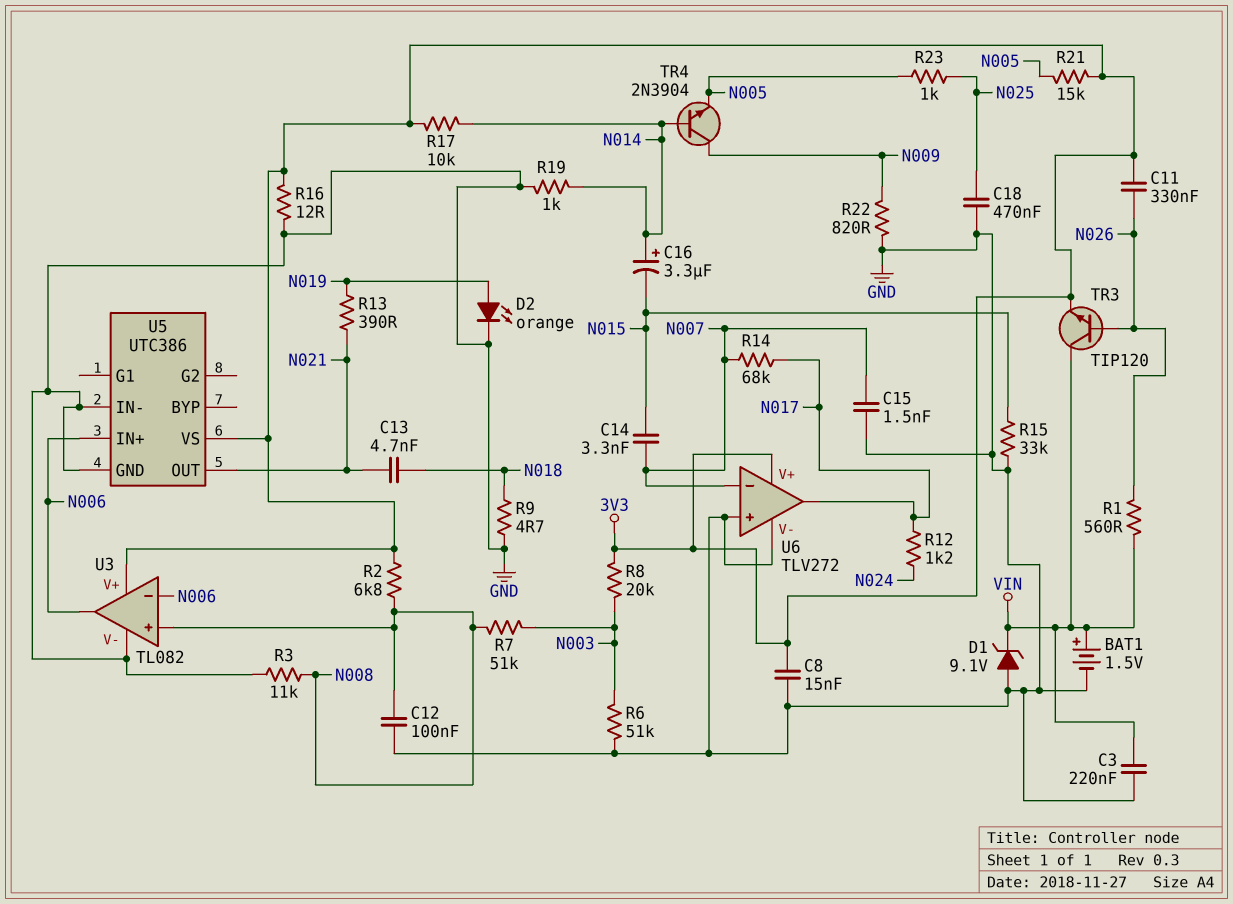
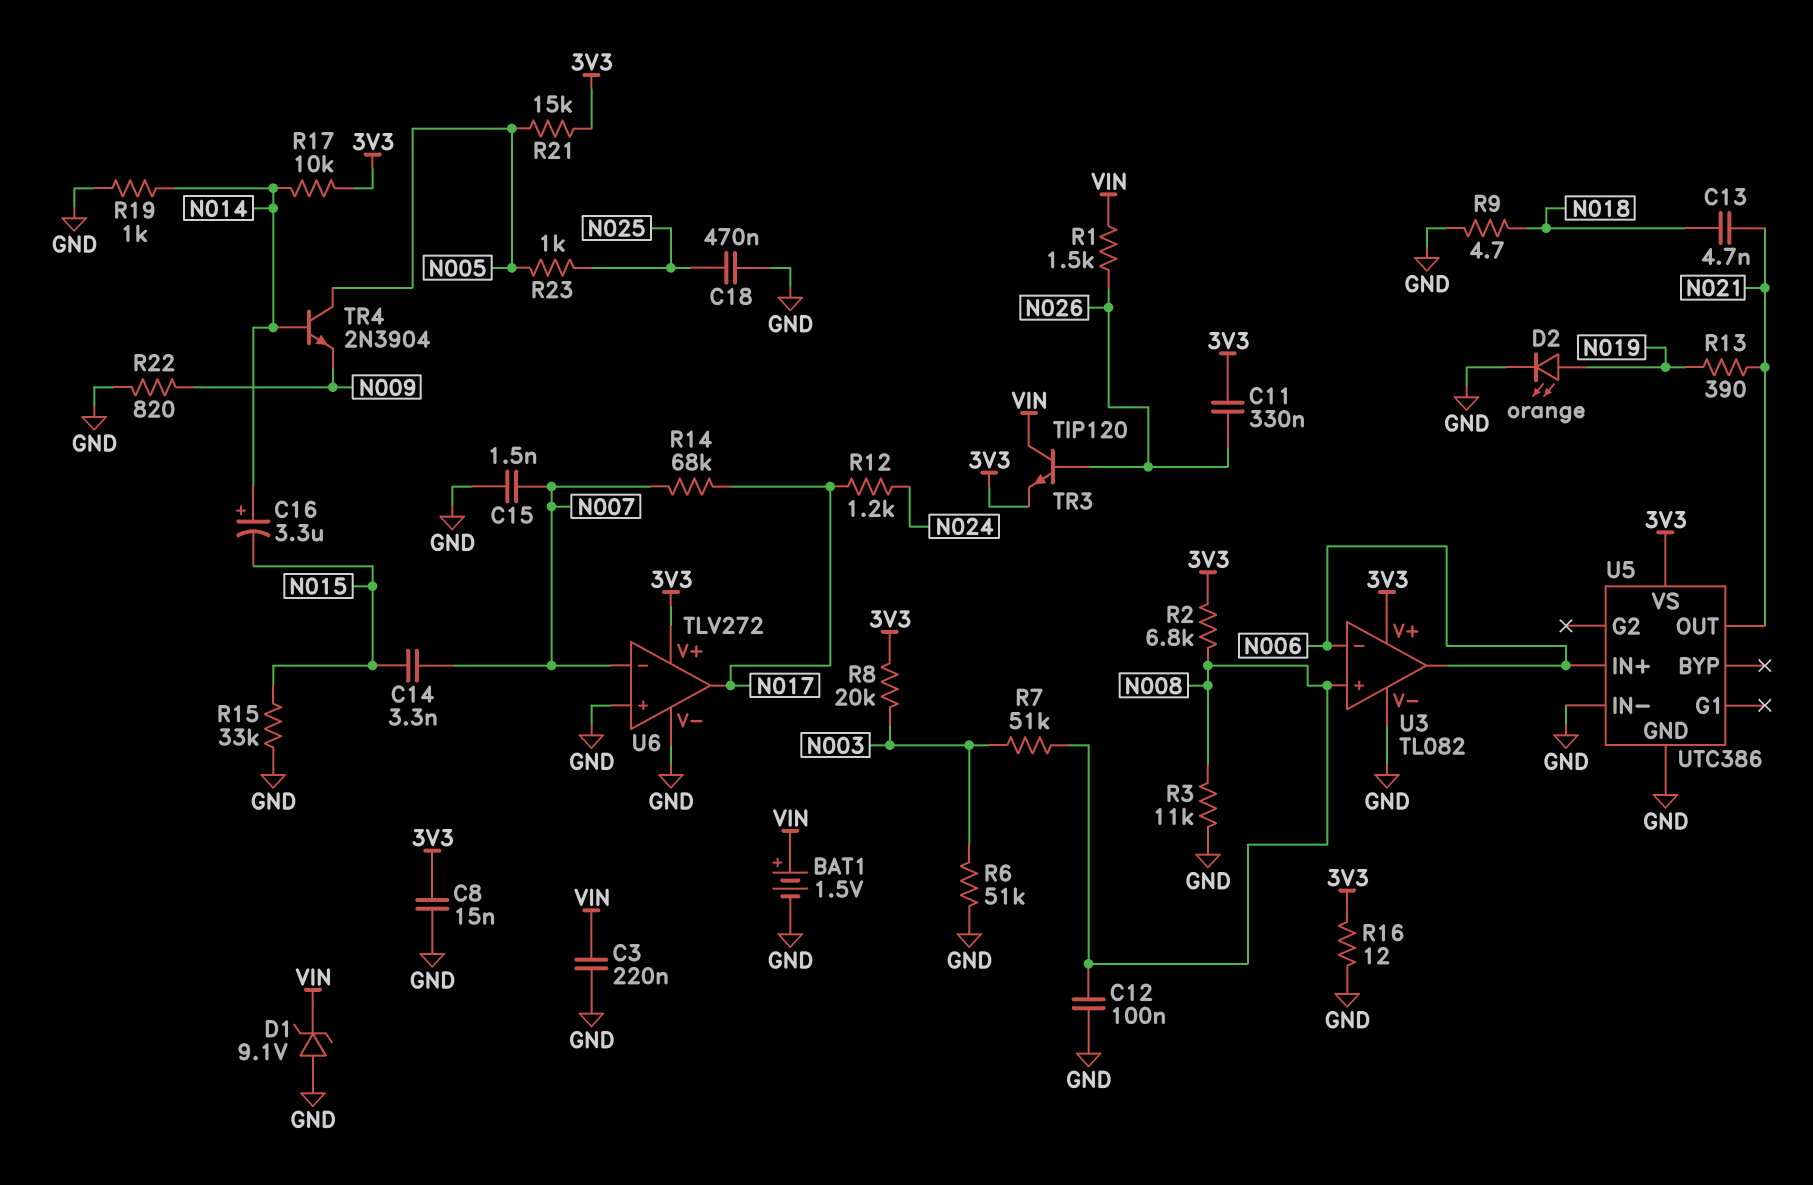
R1: 560 (N026, VIN) -> 1.5k (N026, VIN)
TR4: NPN 2N3904 (B N014, C N009, E N005) -> NPN 2N3904 (B N014, C N005, E N009)

